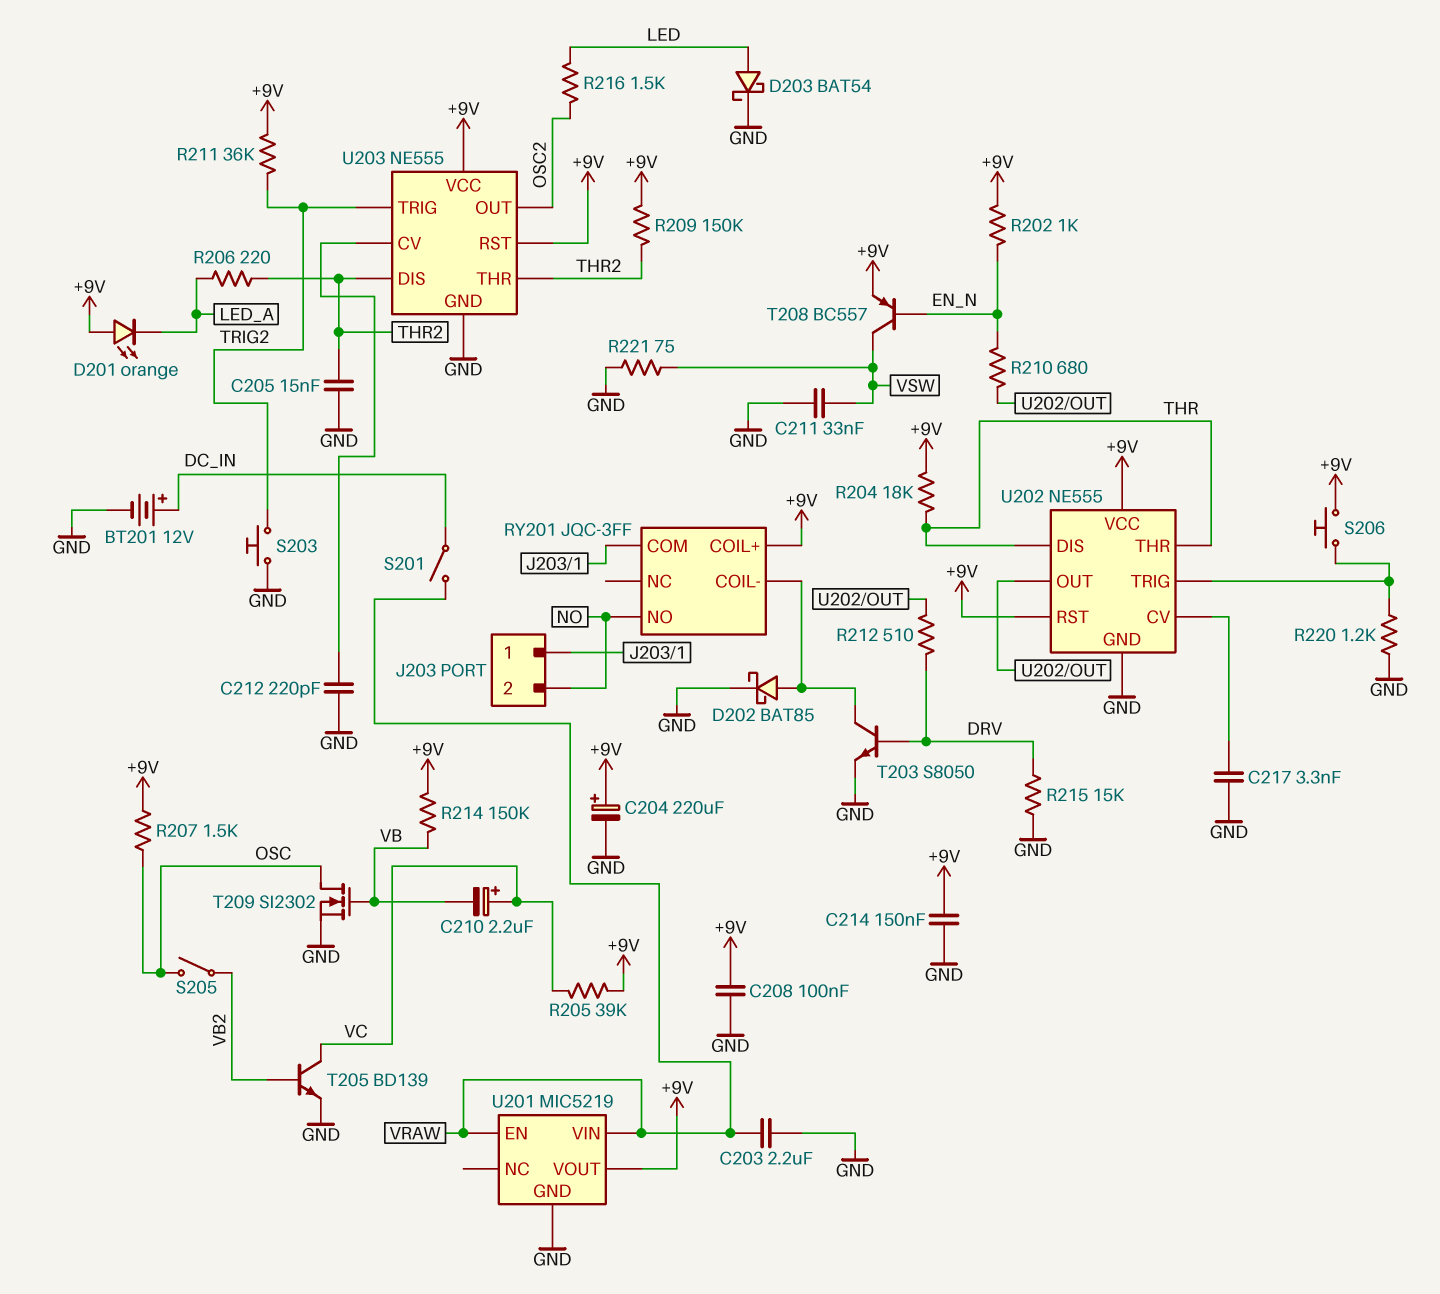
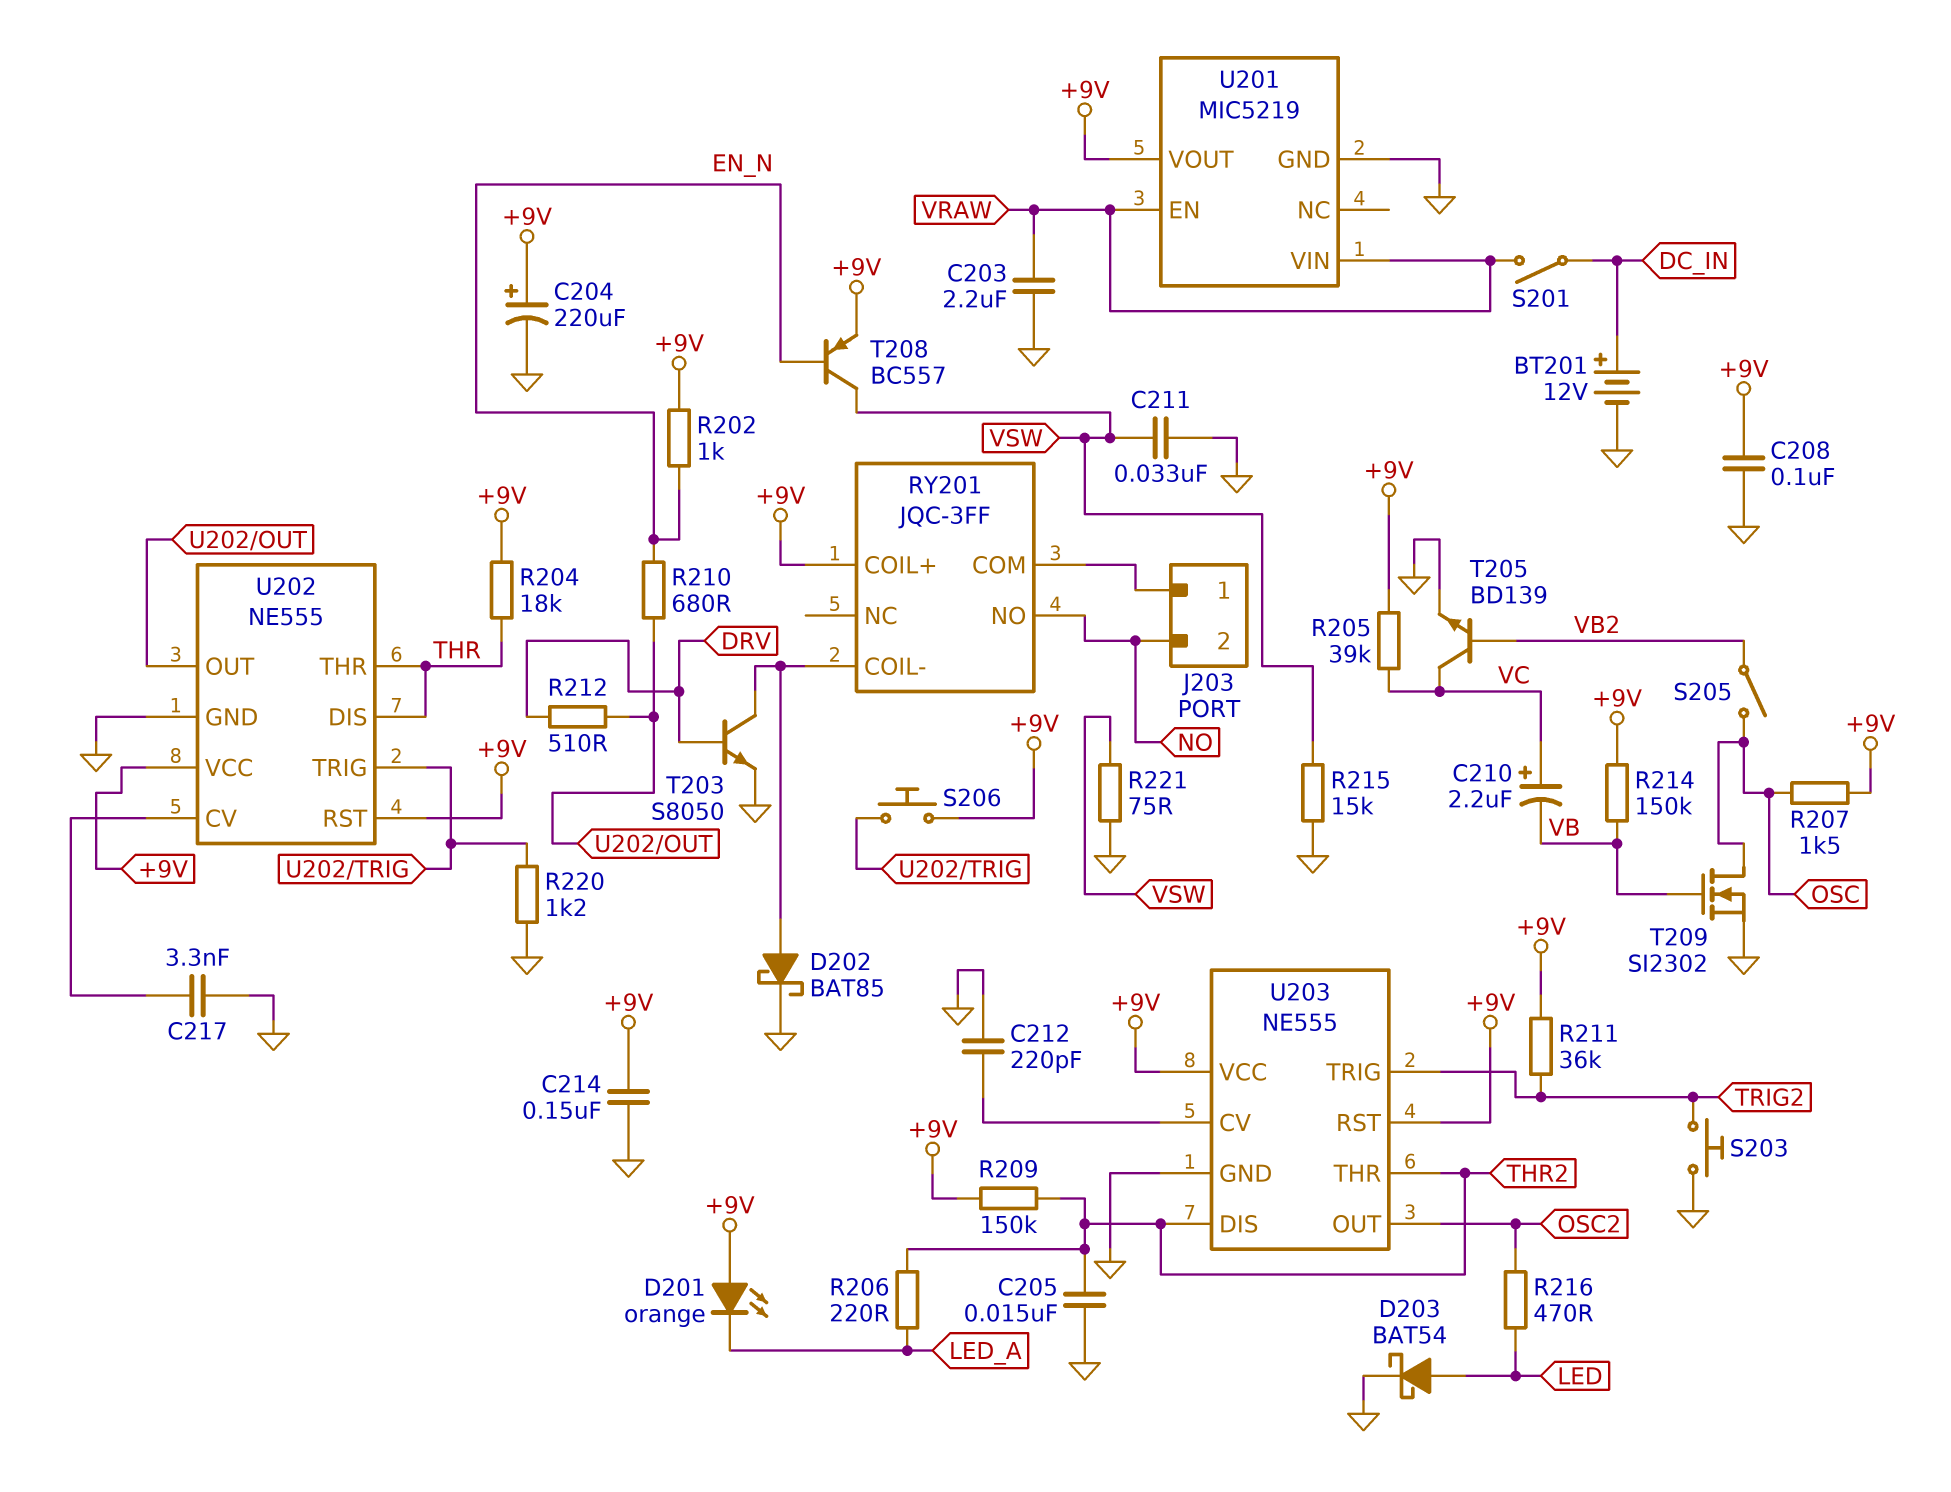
R215: 15k (DRV, GND) -> 15k (GND, VSW)
R216: 1.5k (LED, OSC2) -> 470 (LED, OSC2)

